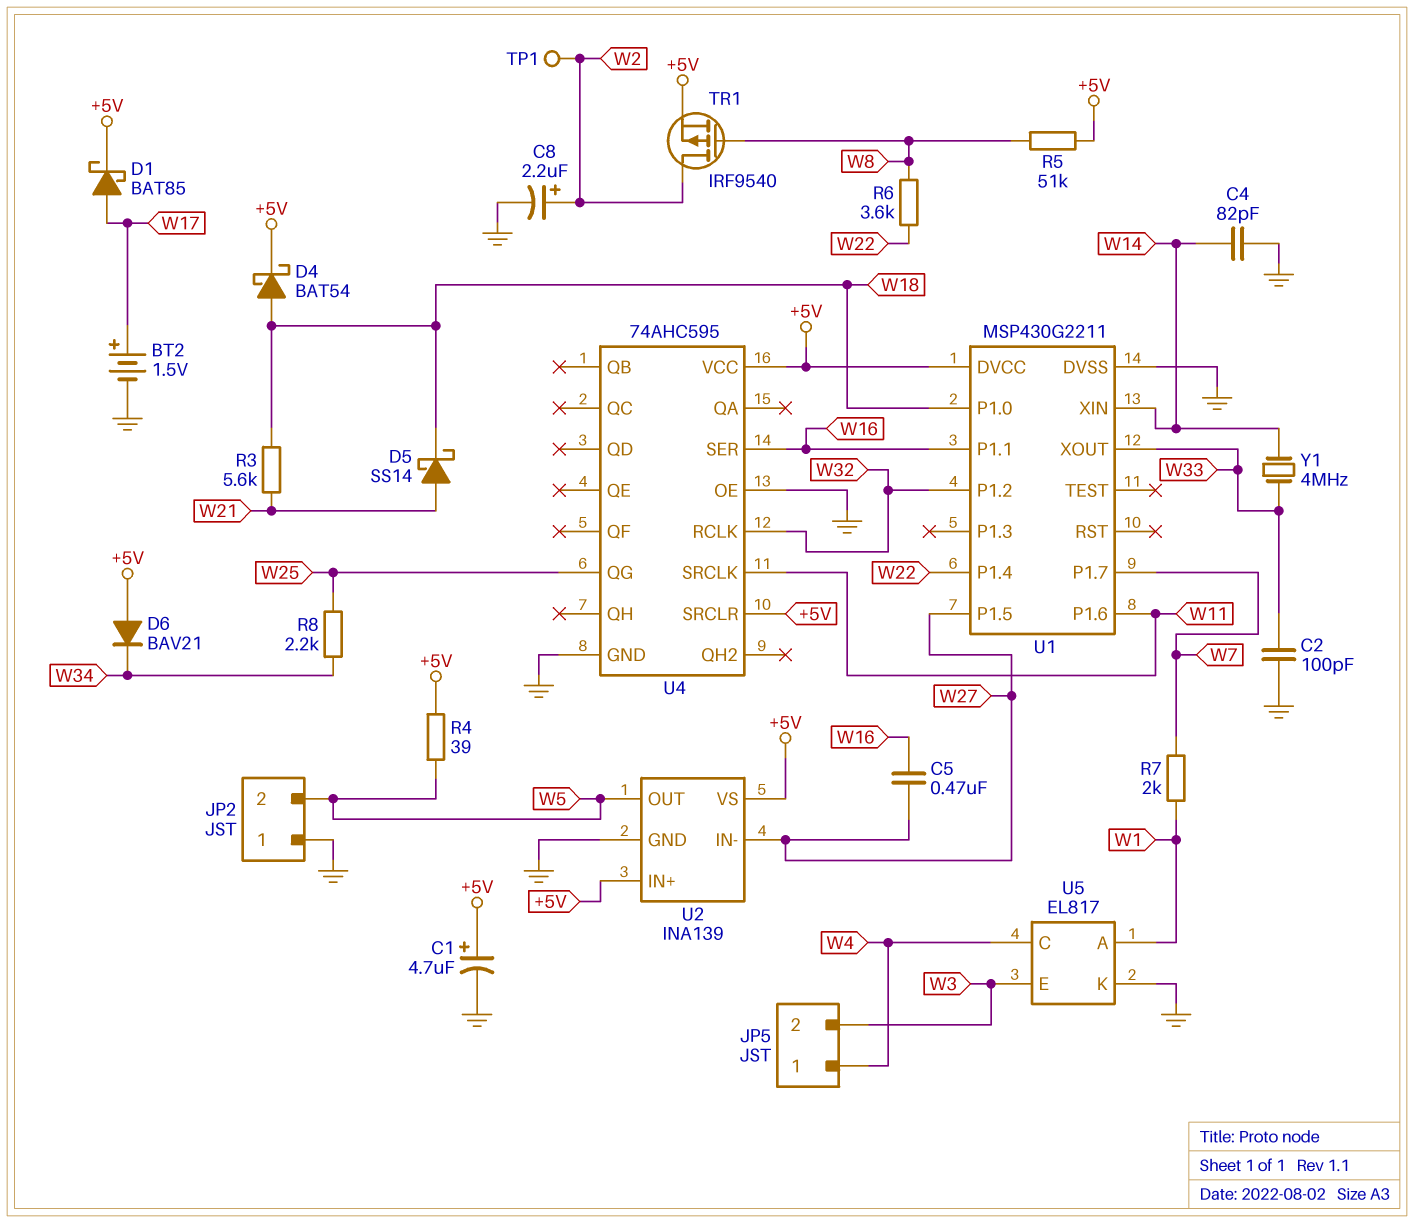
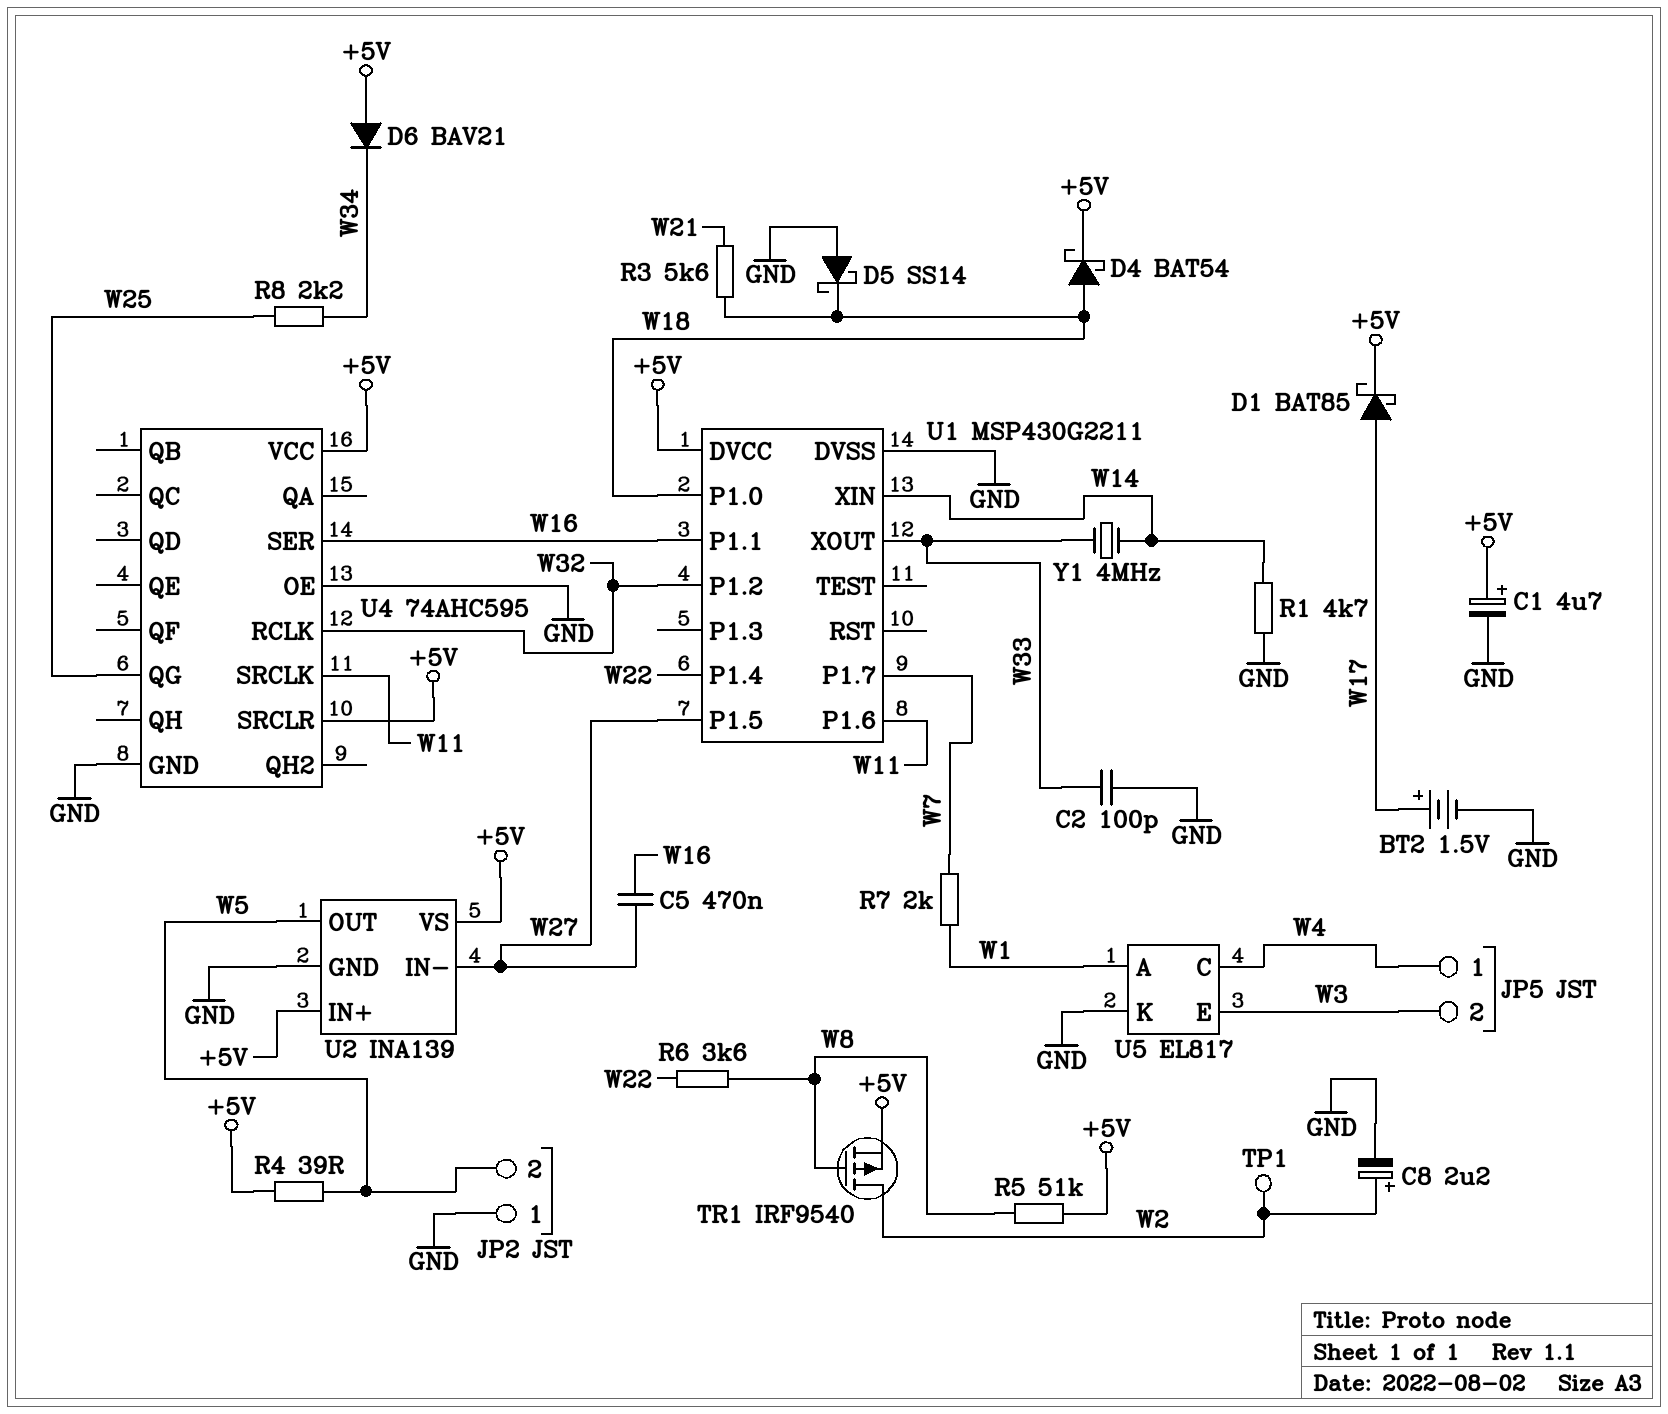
C4: 82pF (GND, W14) -> none
D5: schottky SS14 (A W21, K W18) -> schottky SS14 (A GND, K W18)
R1: none -> 4.7k (GND, W14)

